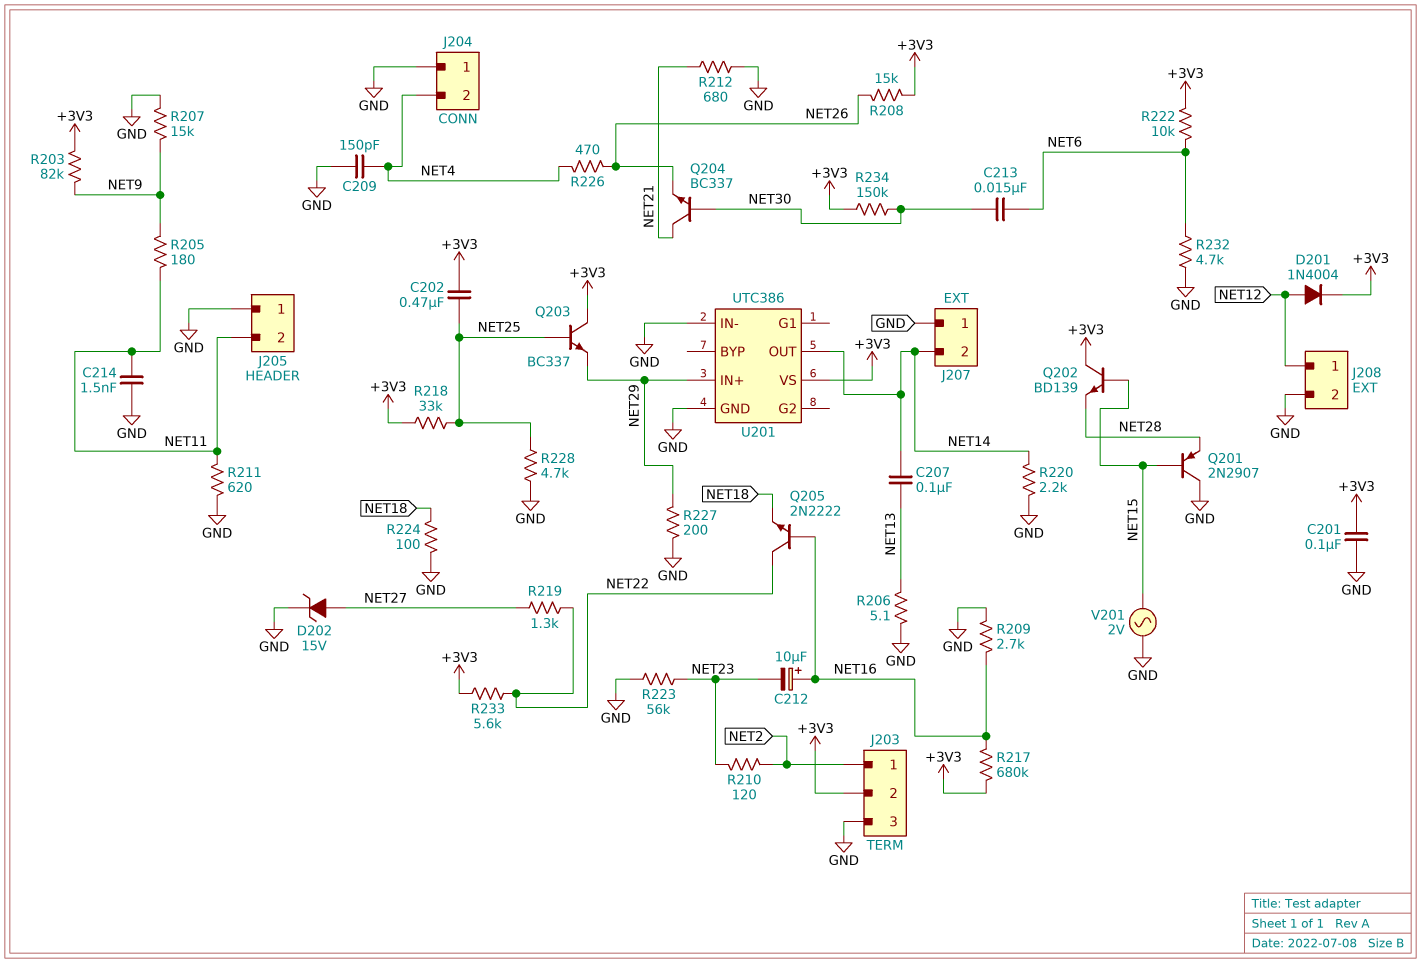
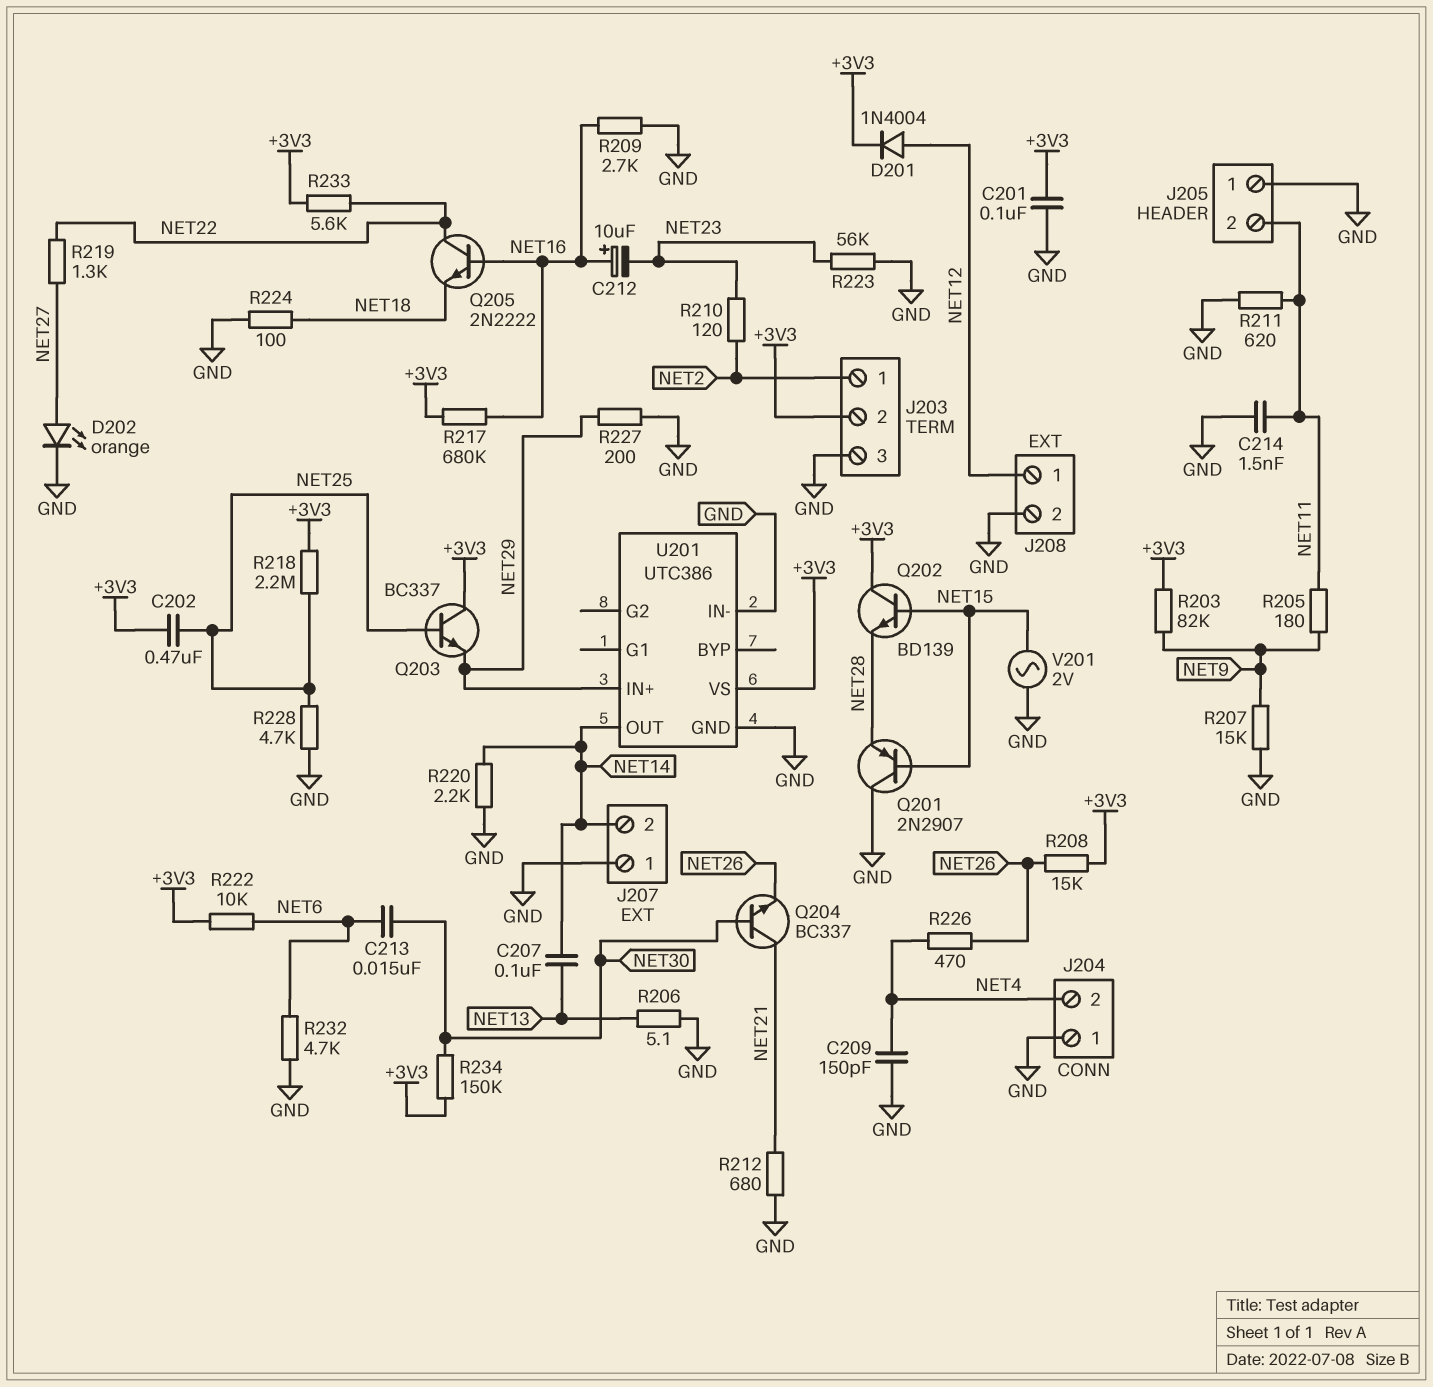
D202: zener 15V (A NET27, K GND) -> LED orange (A NET27, K GND)
R218: 33k (+3V3, NET25) -> 2.2M (+3V3, NET25)

